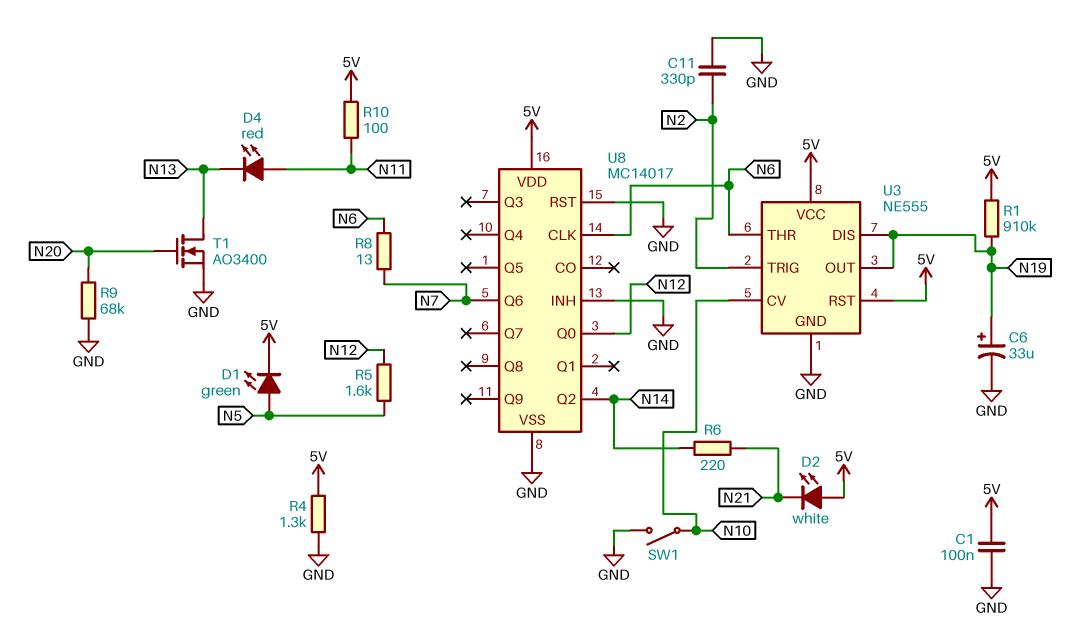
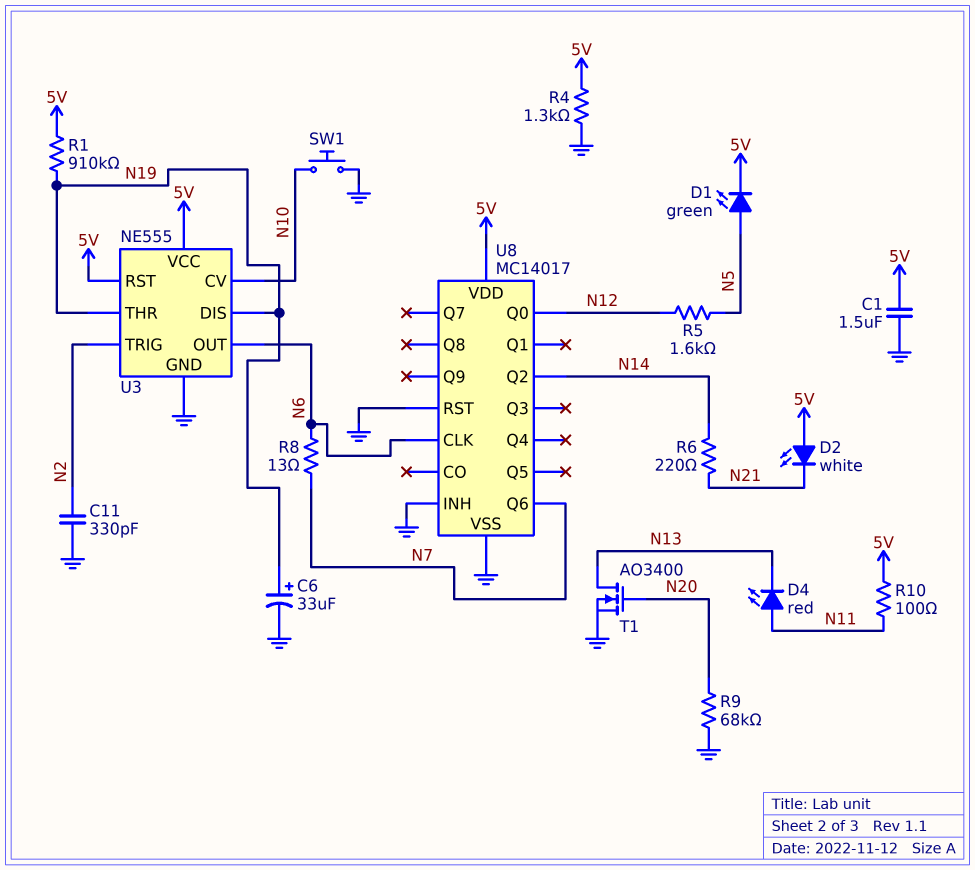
C1: 100nF (5V, GND) -> 1.5uF (5V, GND)
SW1: switch (GND, N10) -> button (GND, N10)
U3 pin OUT: N19 -> N6
U3 pin THR: N6 -> N19

